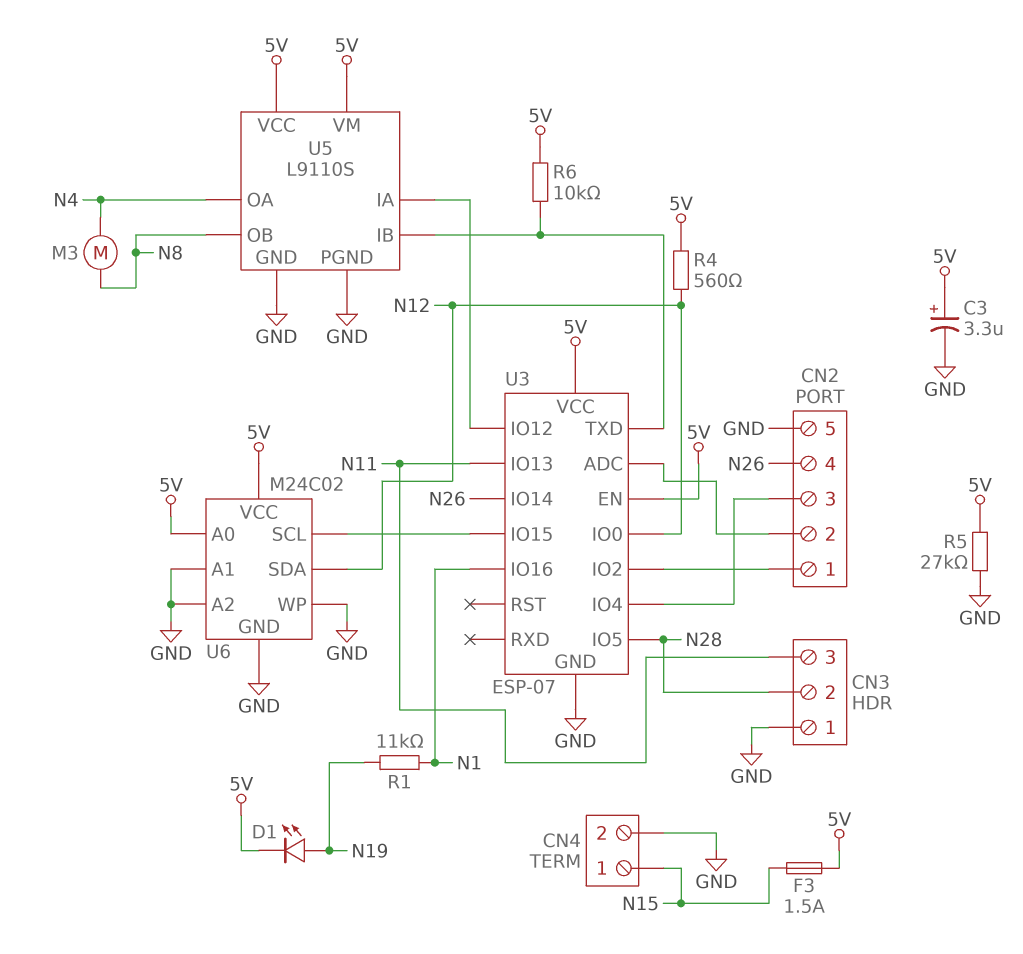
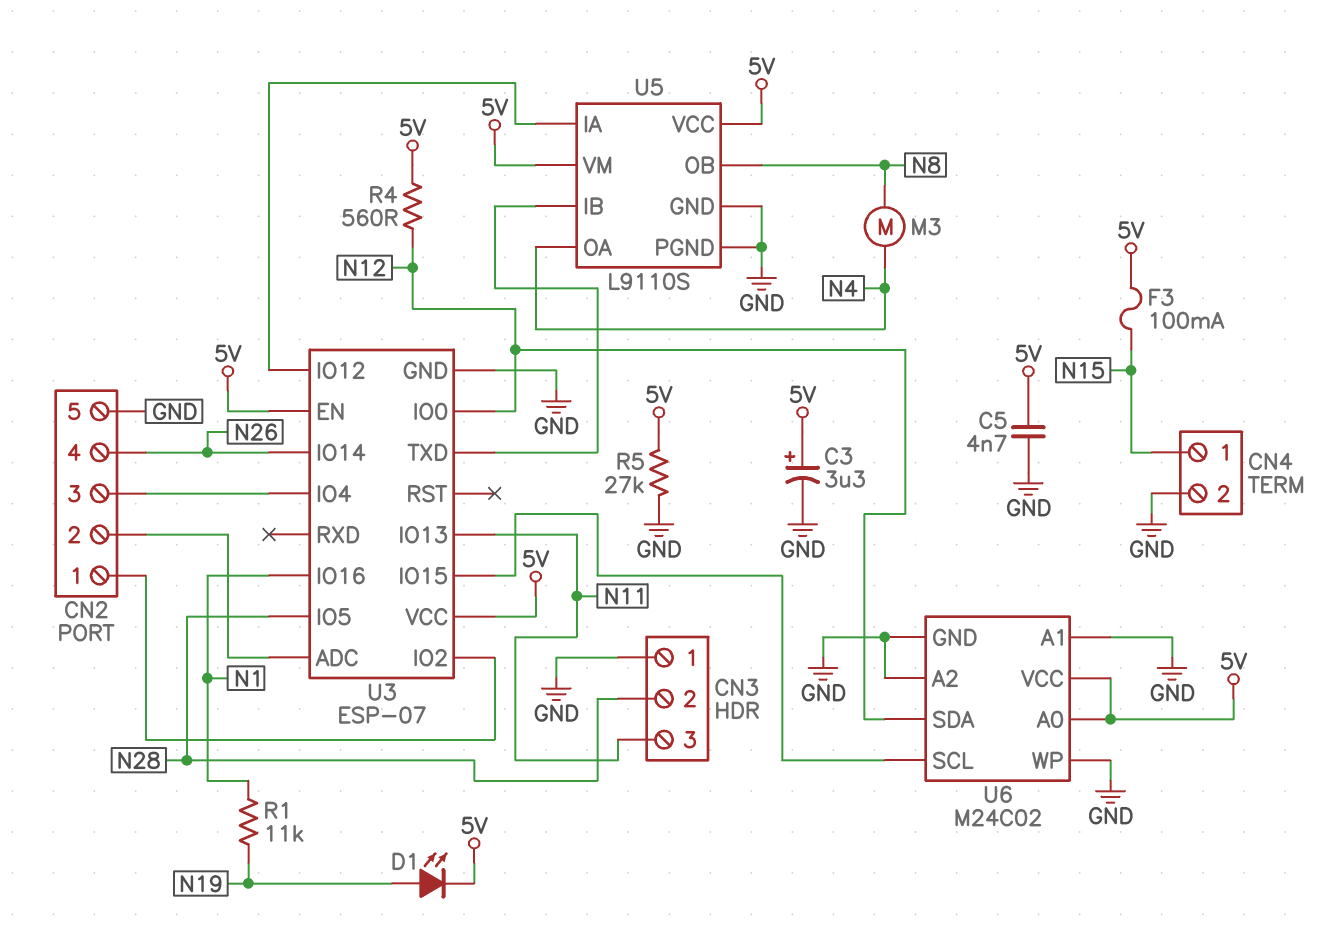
C5: none -> 4.7nF (5V, GND)
F3: 1.5A (5V, N15) -> 100mA (5V, N15)
R6: 10k (5V, U3/TXD) -> none

